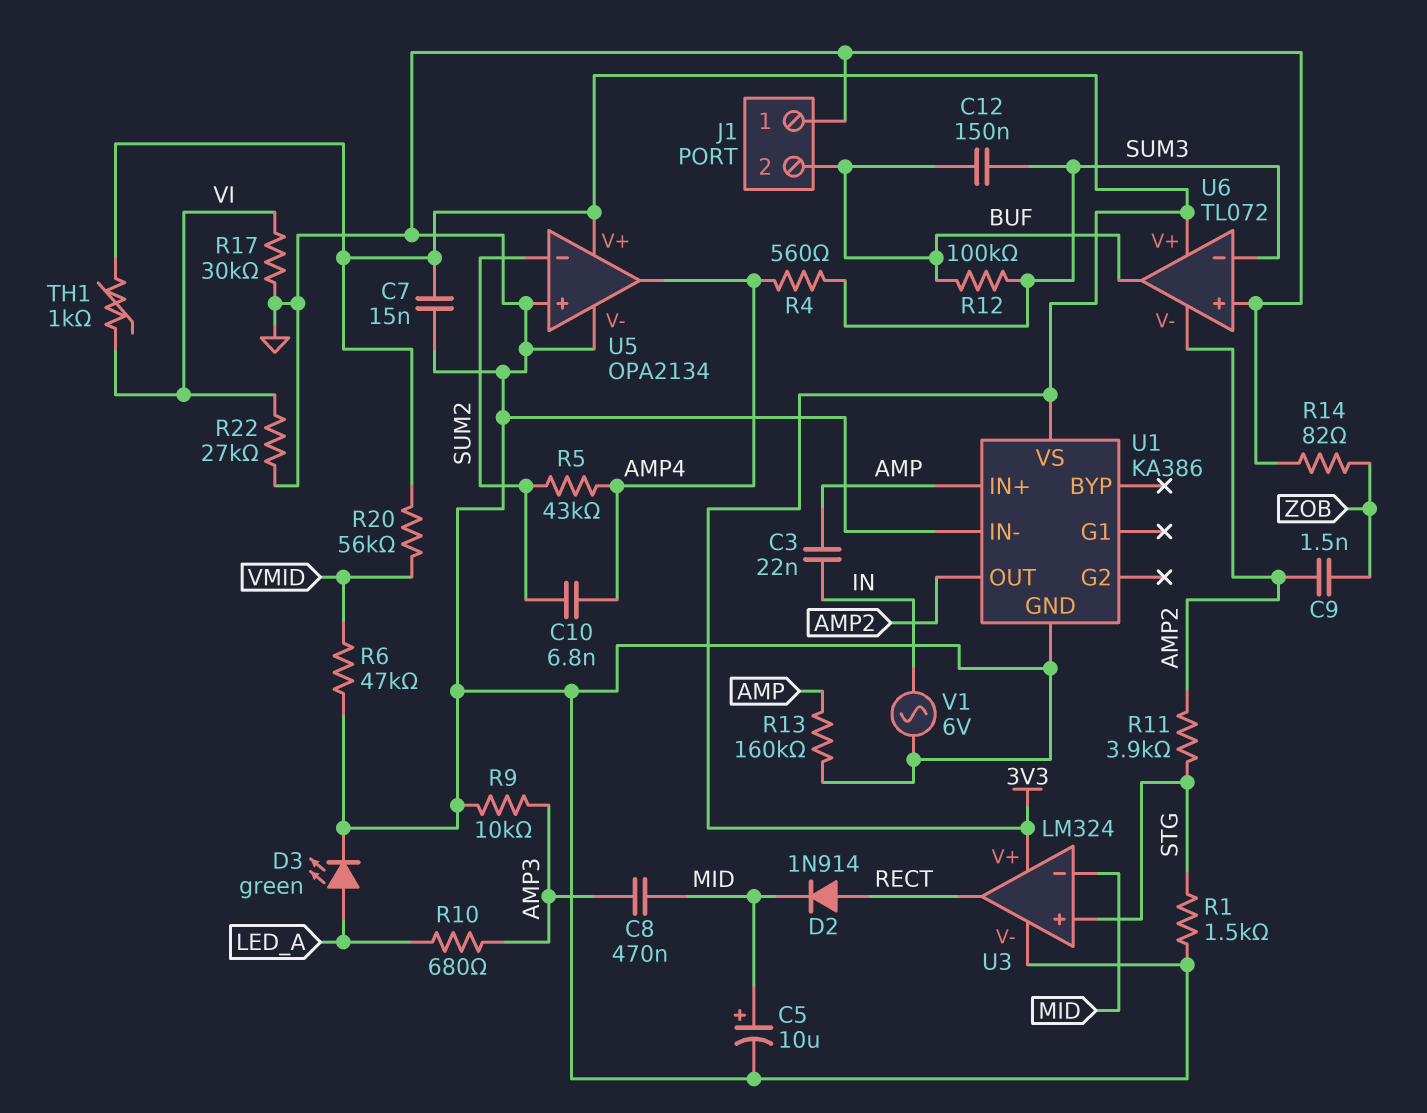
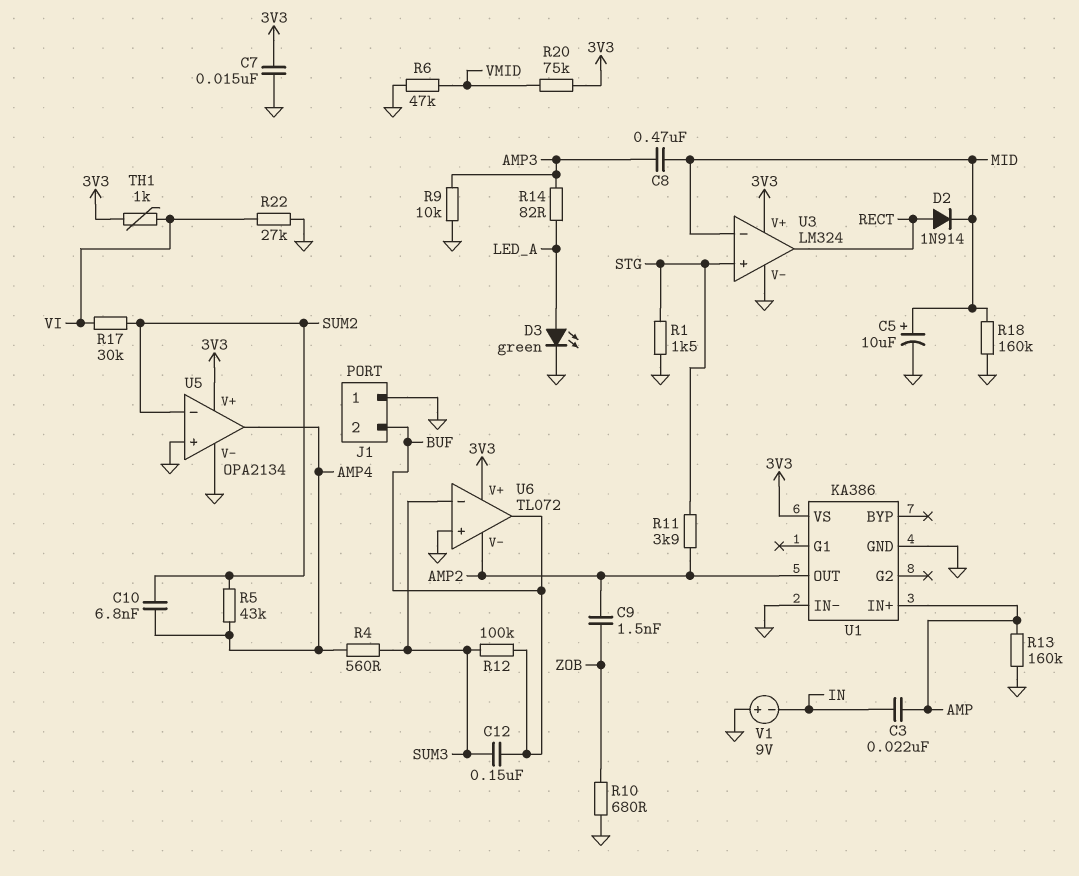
R10: 680 (AMP3, LED_A) -> 680 (GND, ZOB)
R14: 82 (GND, ZOB) -> 82 (AMP3, LED_A)
R17: 30k (GND, VI) -> 30k (SUM2, VI)
R18: none -> 160k (GND, MID)
R20: 56k (3V3, VMID) -> 75k (3V3, VMID)
V1: AC 6V (GND, IN) -> 9V (plus GND, minus IN)

